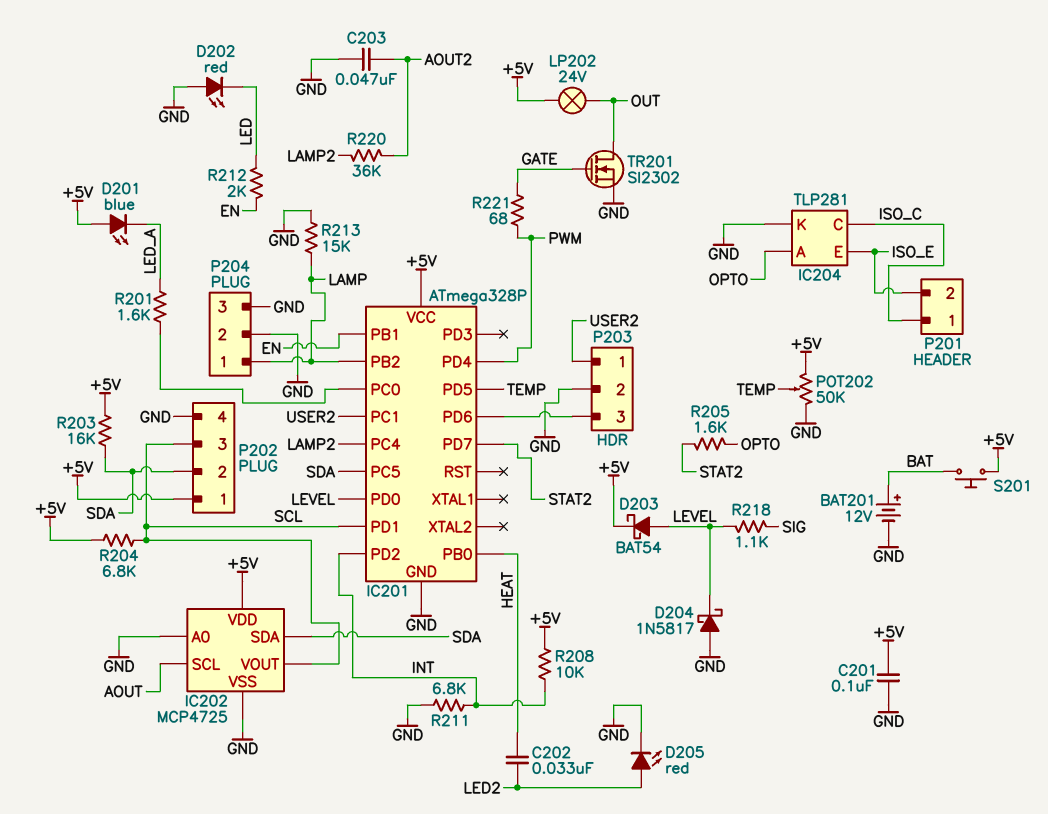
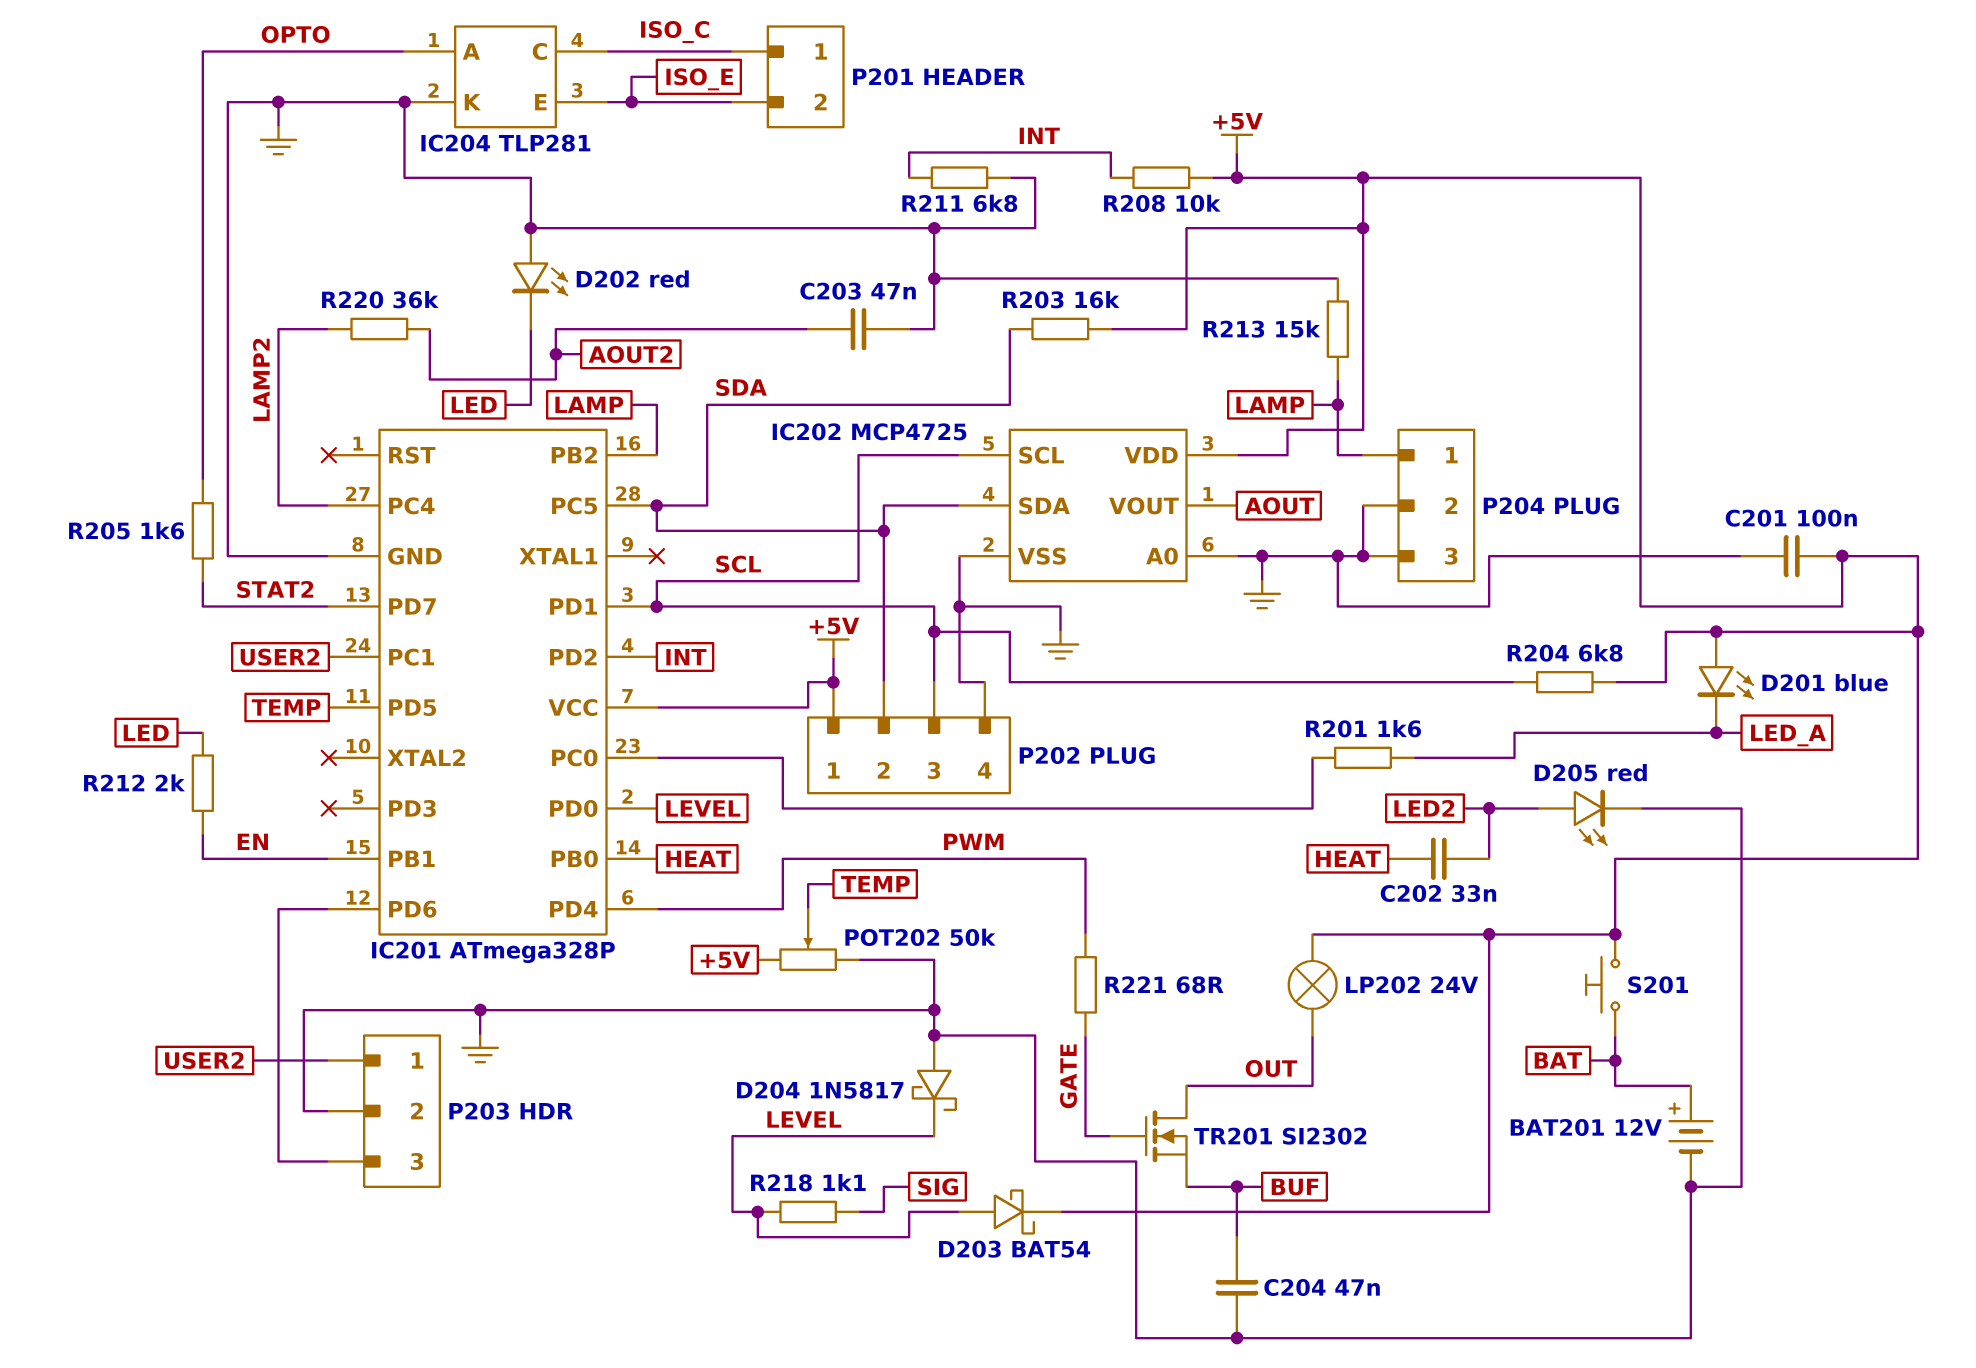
C204: none -> 47nF (BUF, GND)
IC202 pin SCL: AOUT -> SCL
IC202 pin VOUT: SCL -> AOUT
TR201: NMOS SI2302 (G GATE, D OUT, S GND) -> NMOS SI2302 (G GATE, D OUT, S BUF)

